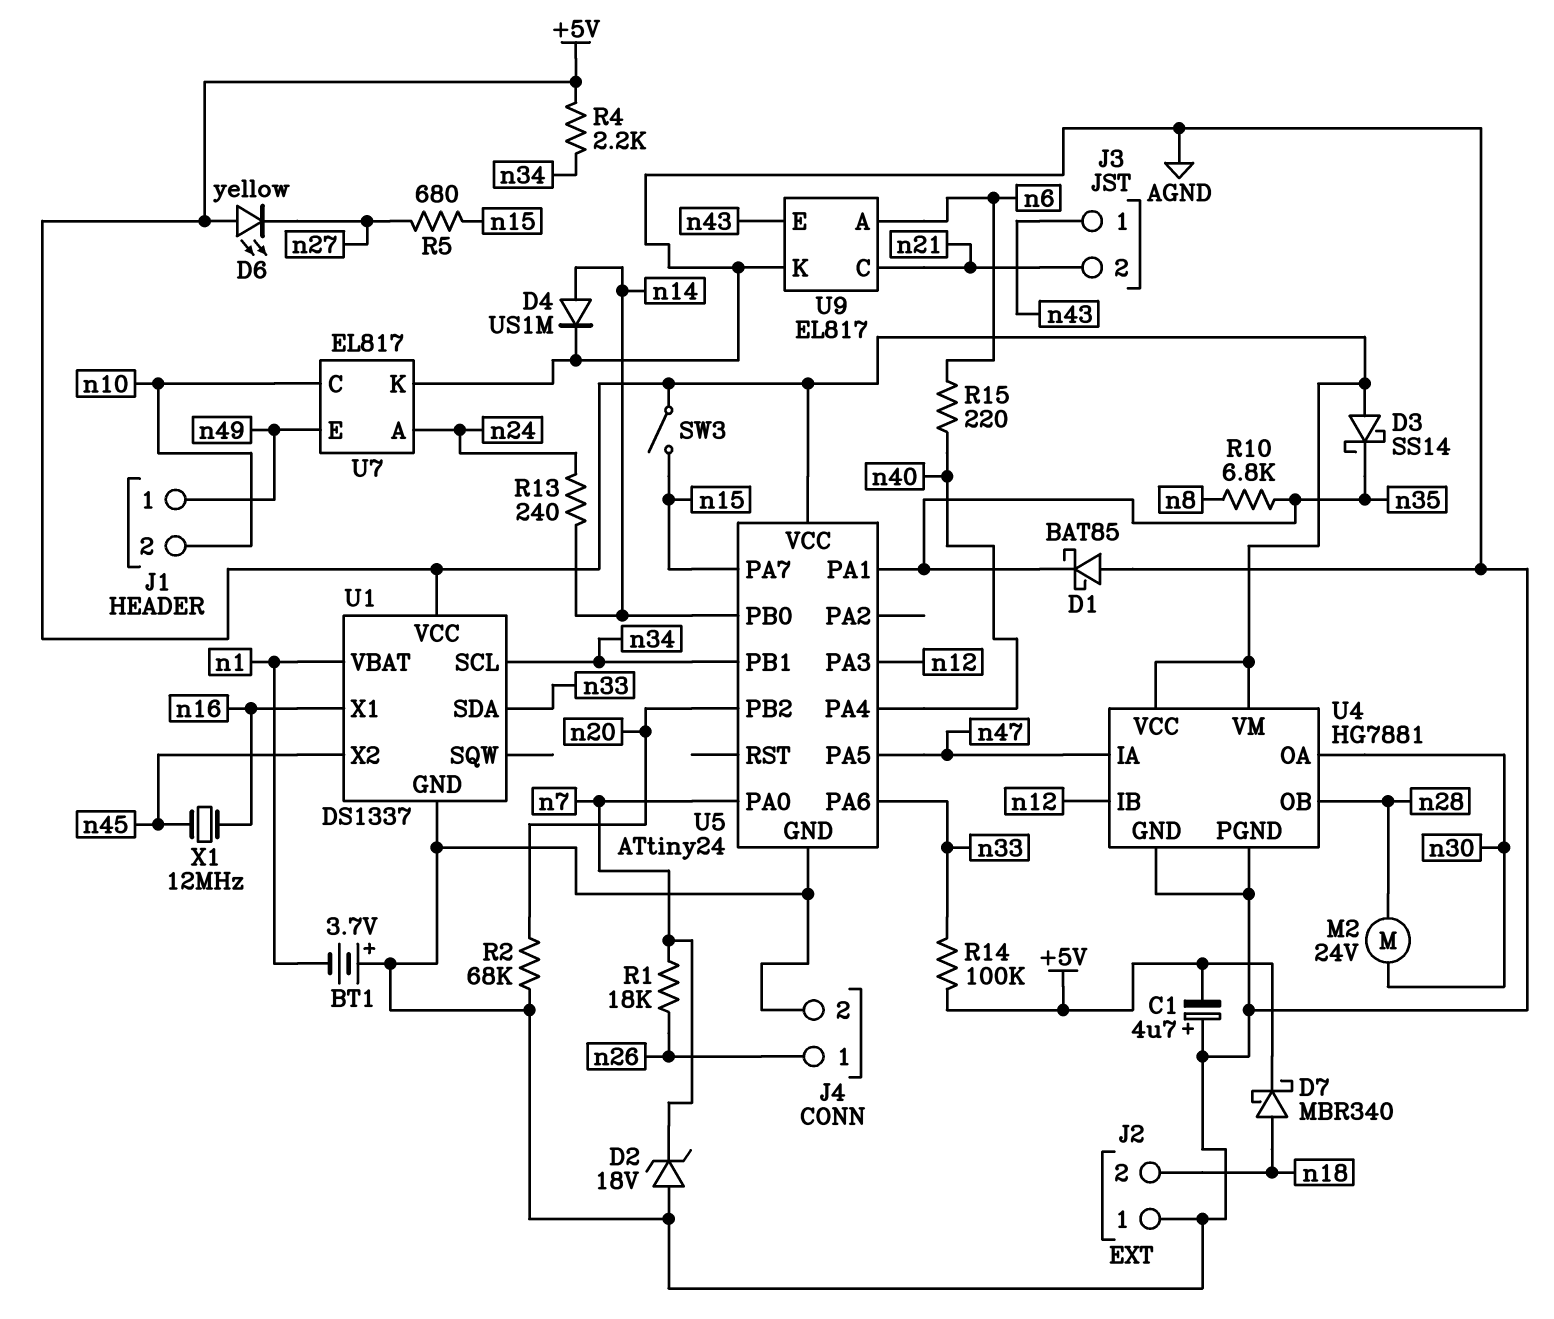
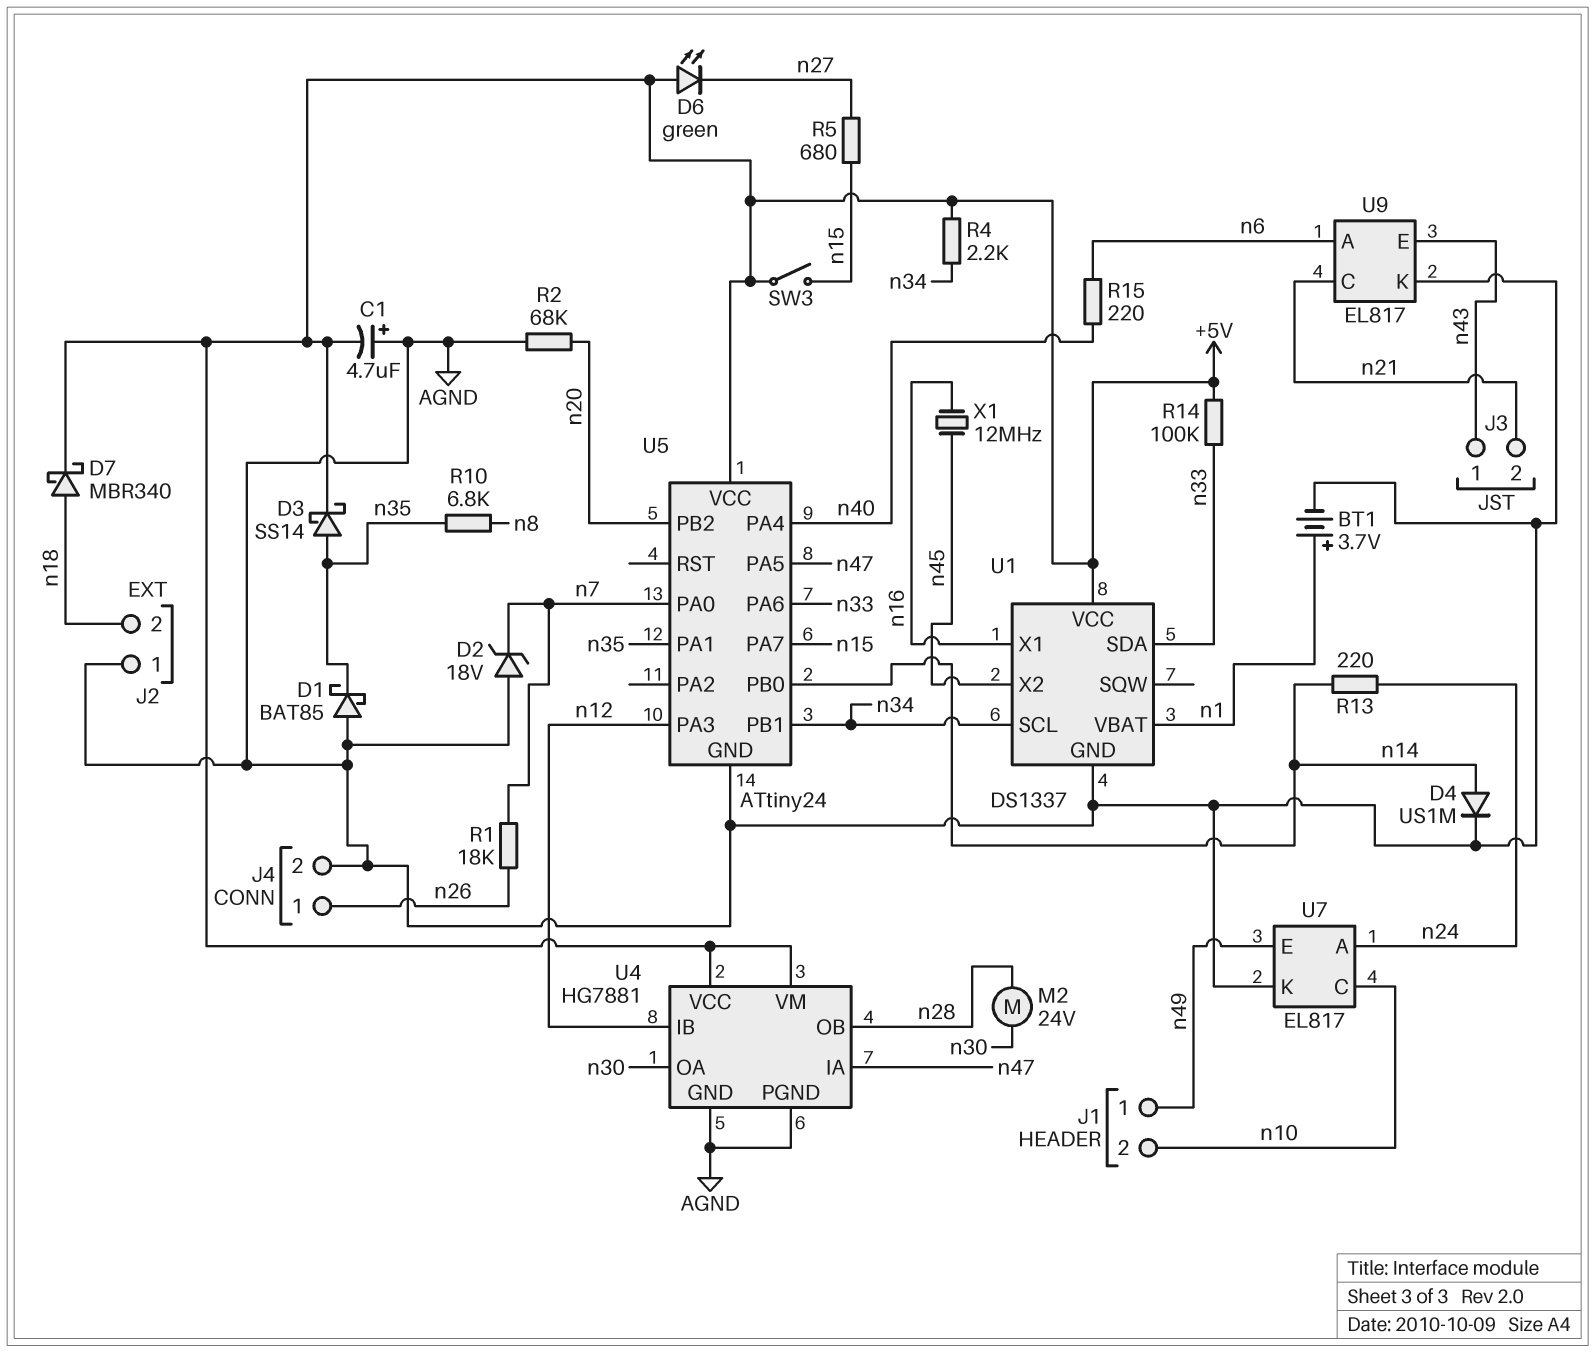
BT1: 3.7V (plus AGND, minus n1) -> 3.7V (plus n1, minus AGND)
D3: schottky SS14 (A +5V, K n35) -> schottky SS14 (A n35, K +5V)
D6: LED yellow (A +5V, K n27) -> LED green (A +5V, K n27)
R13: 240 (n14, n24) -> 220 (n14, n24)

